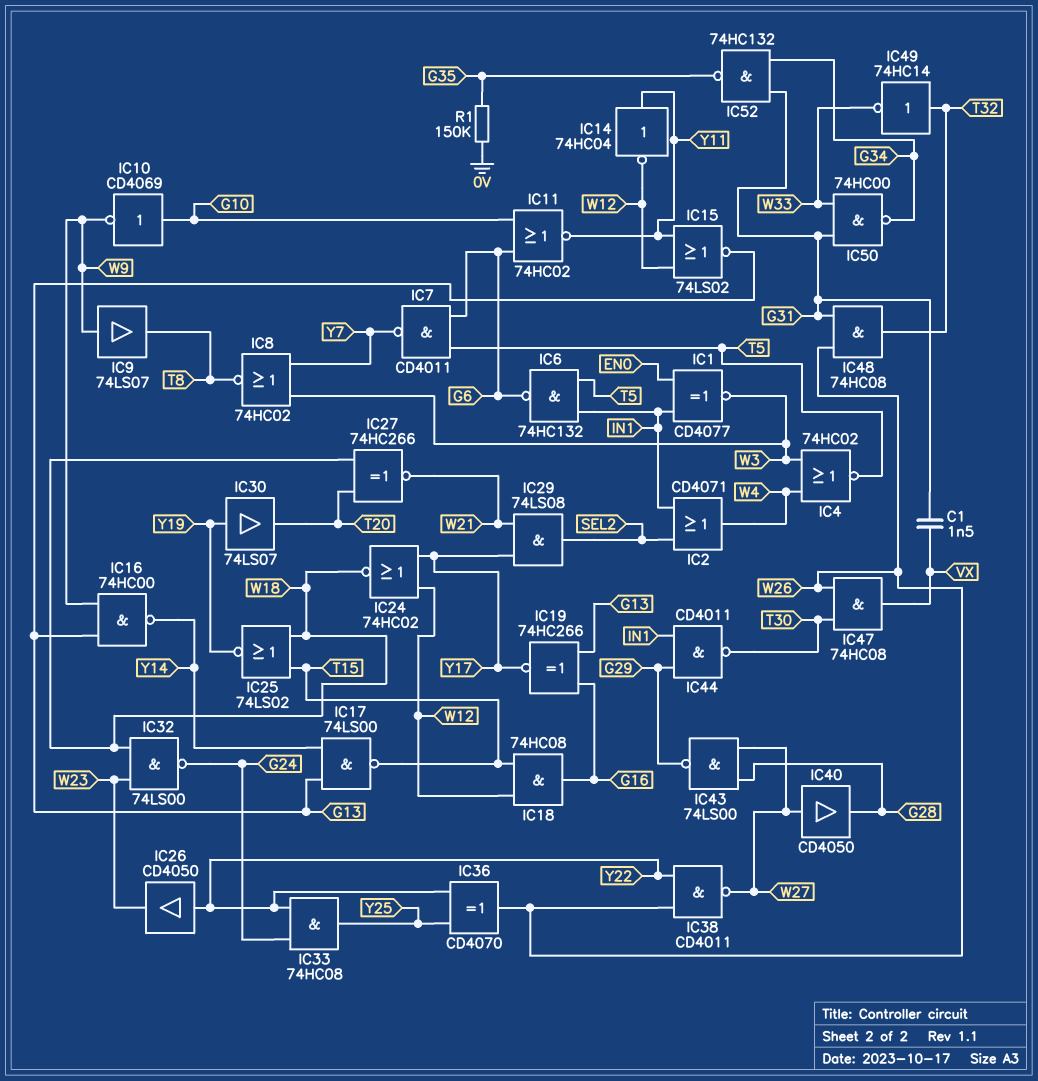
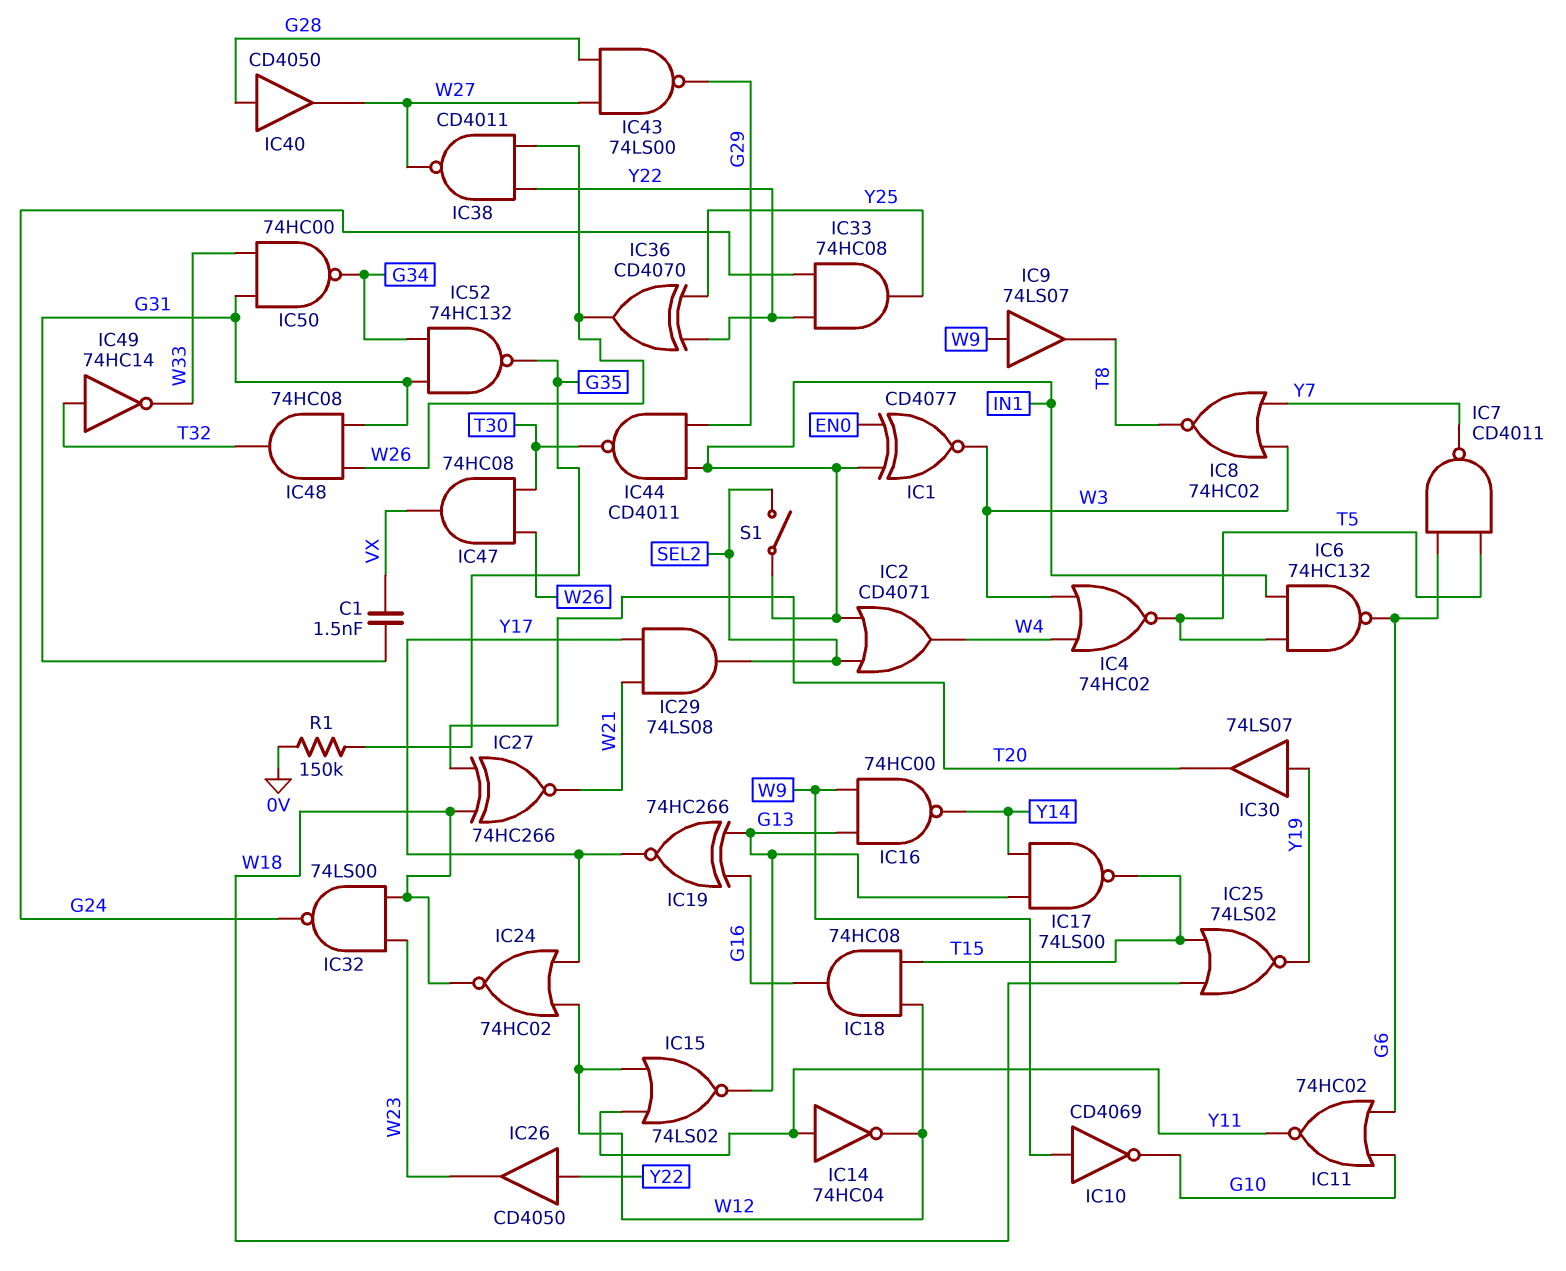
IC10: NOT CD4069 (in G10, out W9) -> NOT CD4069 (in W9, out G10)
IC40: buffer CD4050 (in W27, out G28) -> buffer CD4050 (in G28, out W27)
S1: none -> switch (IN1, SEL2)

